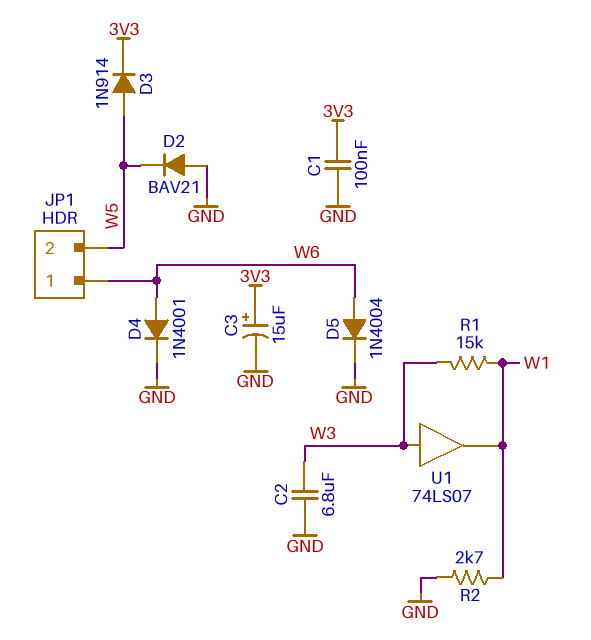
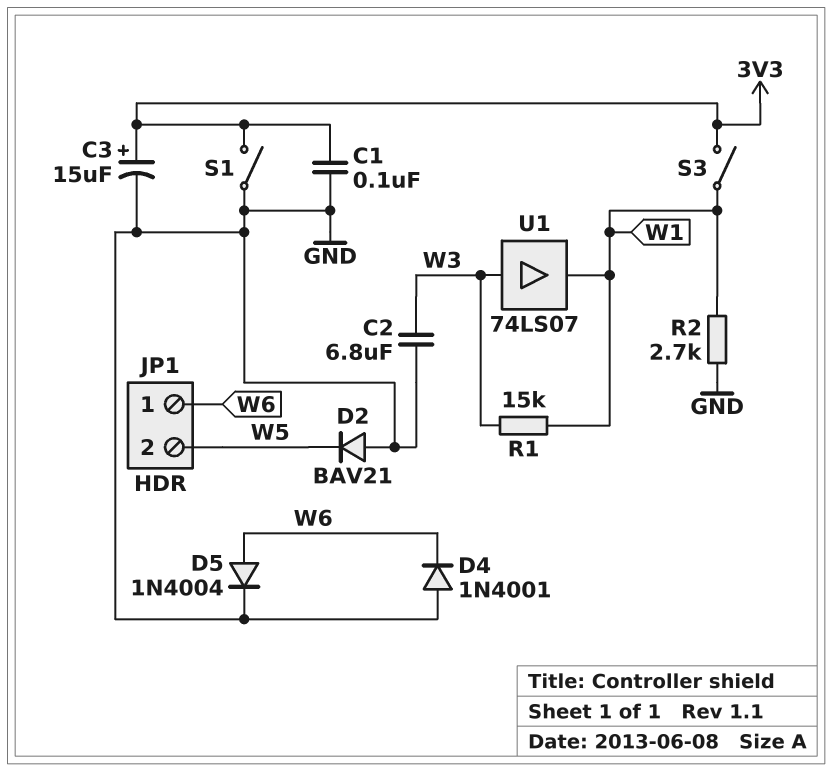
D3: diode 1N914 (A W5, K 3V3) -> none
D4: diode 1N4001 (A W6, K GND) -> diode 1N4001 (A GND, K W6)
S1: none -> switch (3V3, GND)
S3: none -> switch (3V3, W1)

